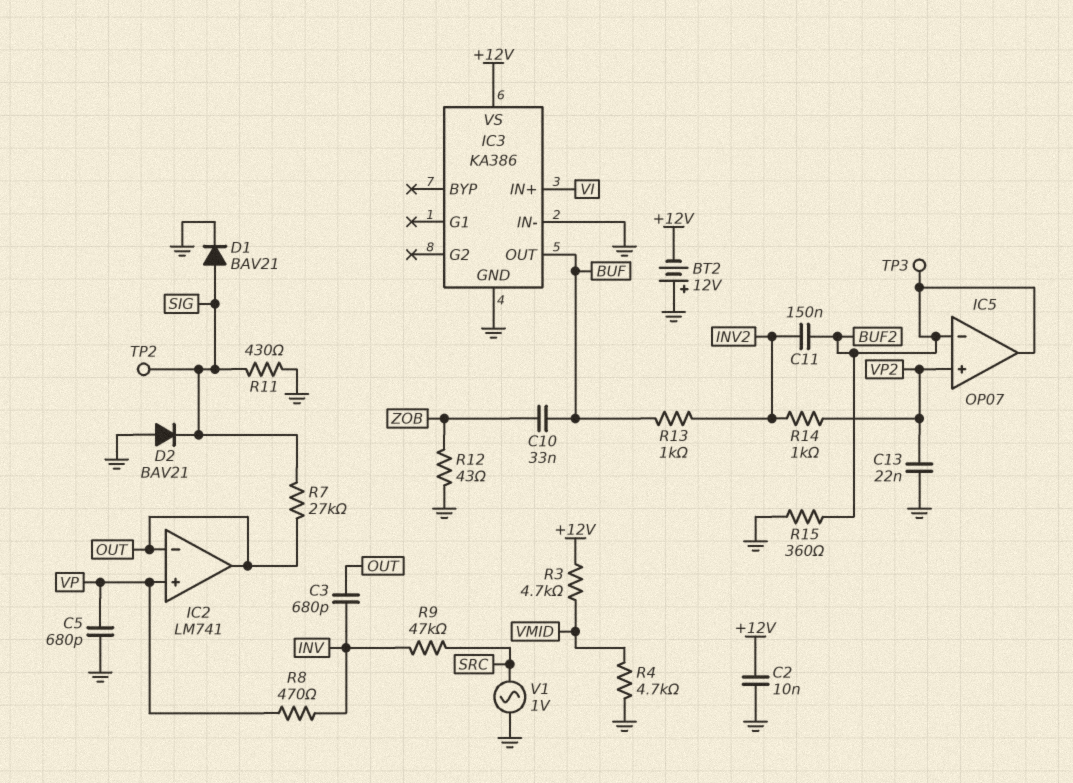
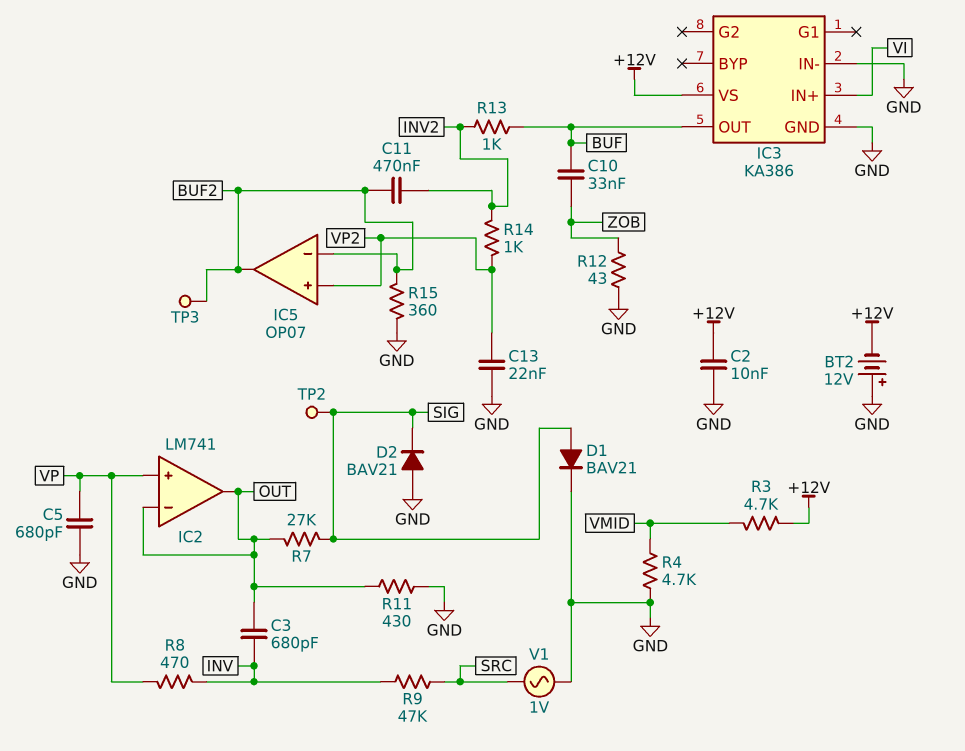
C11: 150nF (BUF2, INV2) -> 470nF (BUF2, INV2)
R11: 430 (GND, SIG) -> 430 (GND, OUT)

